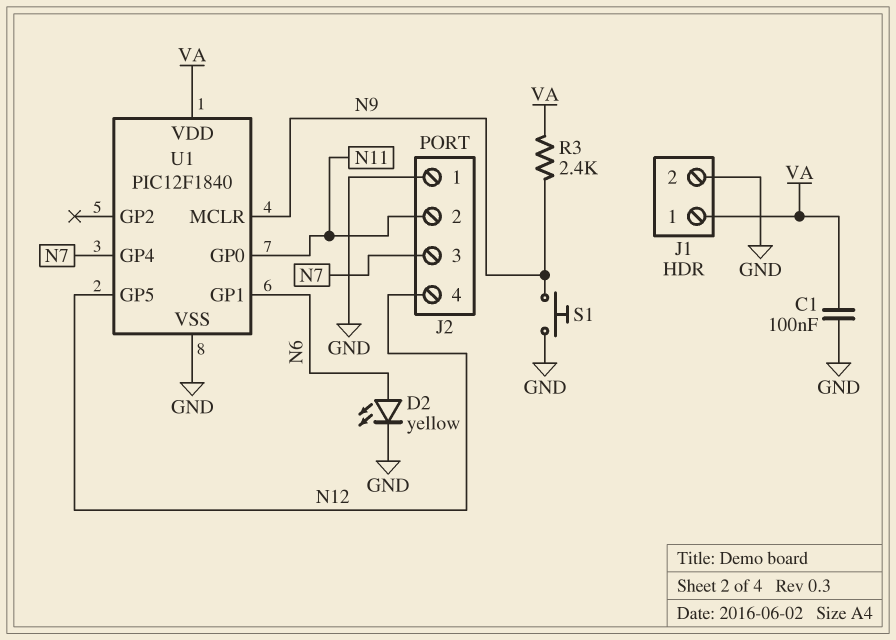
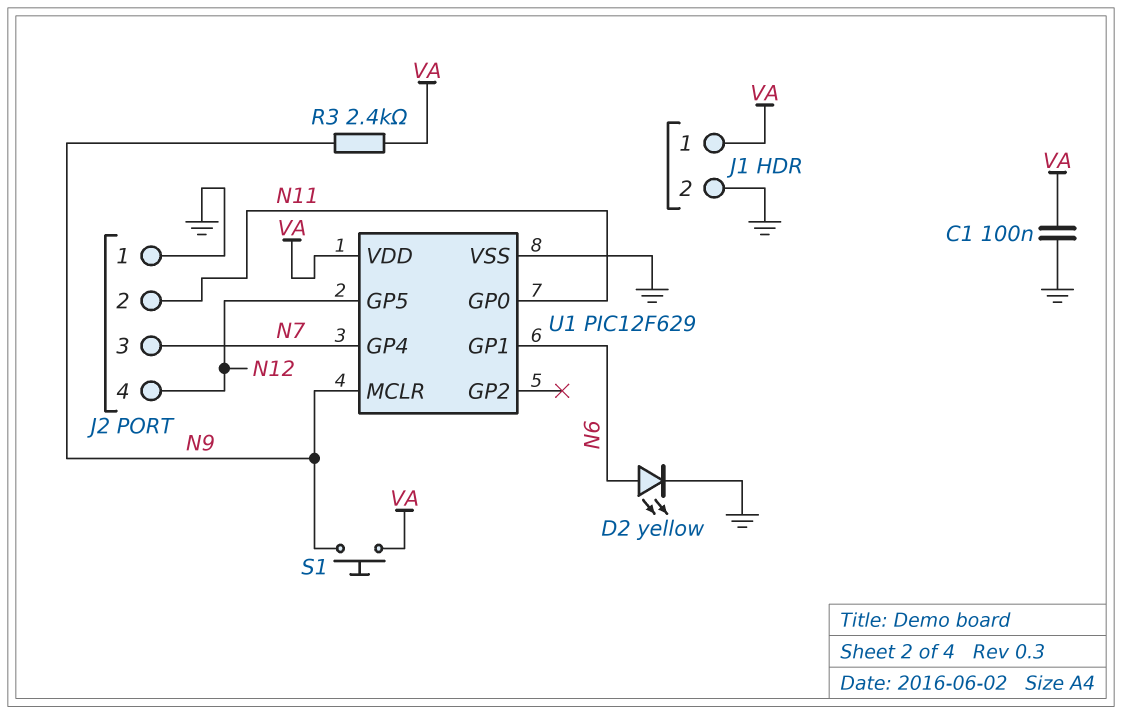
S1: button (GND, N9) -> button (N9, VA)
U1: PIC12F1840 -> PIC12F629

